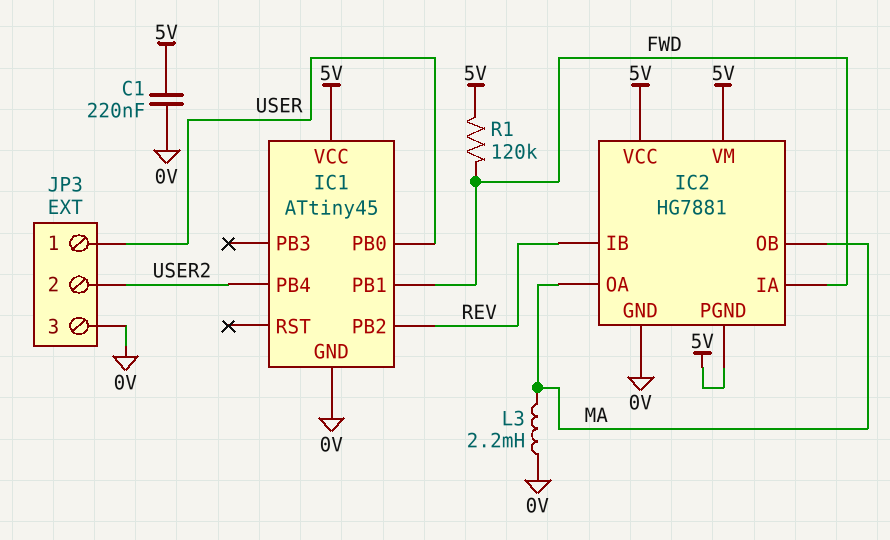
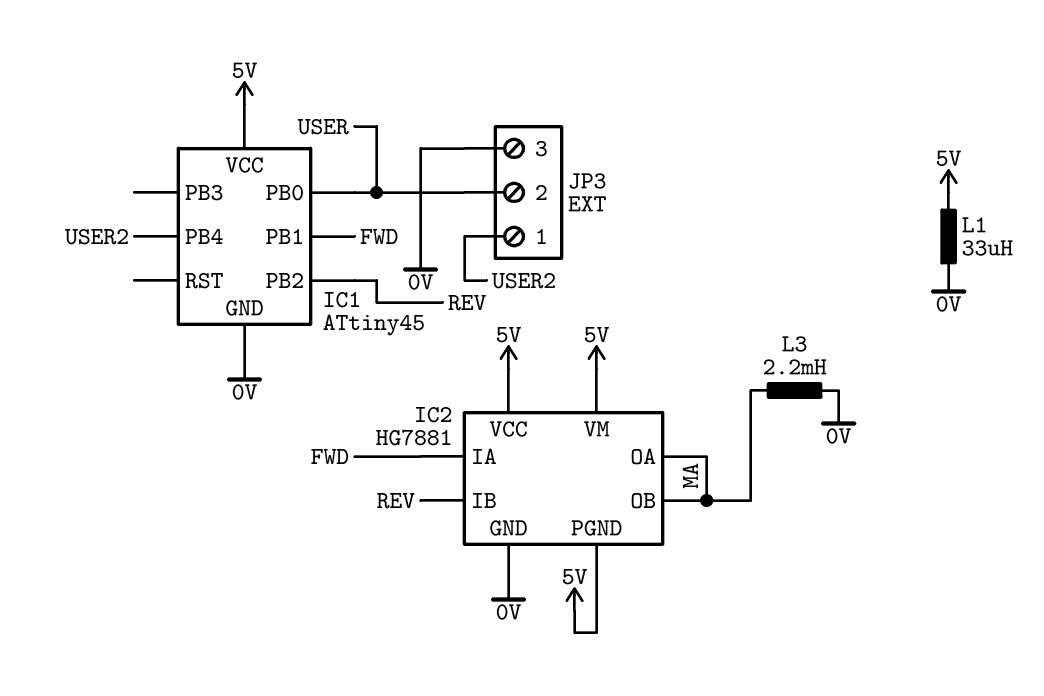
C1: 220nF (0V, 5V) -> none
JP3 pin 1: USER -> USER2
JP3 pin 2: USER2 -> USER
L1: none -> 33uH (0V, 5V)
R1: 120k (5V, FWD) -> none

